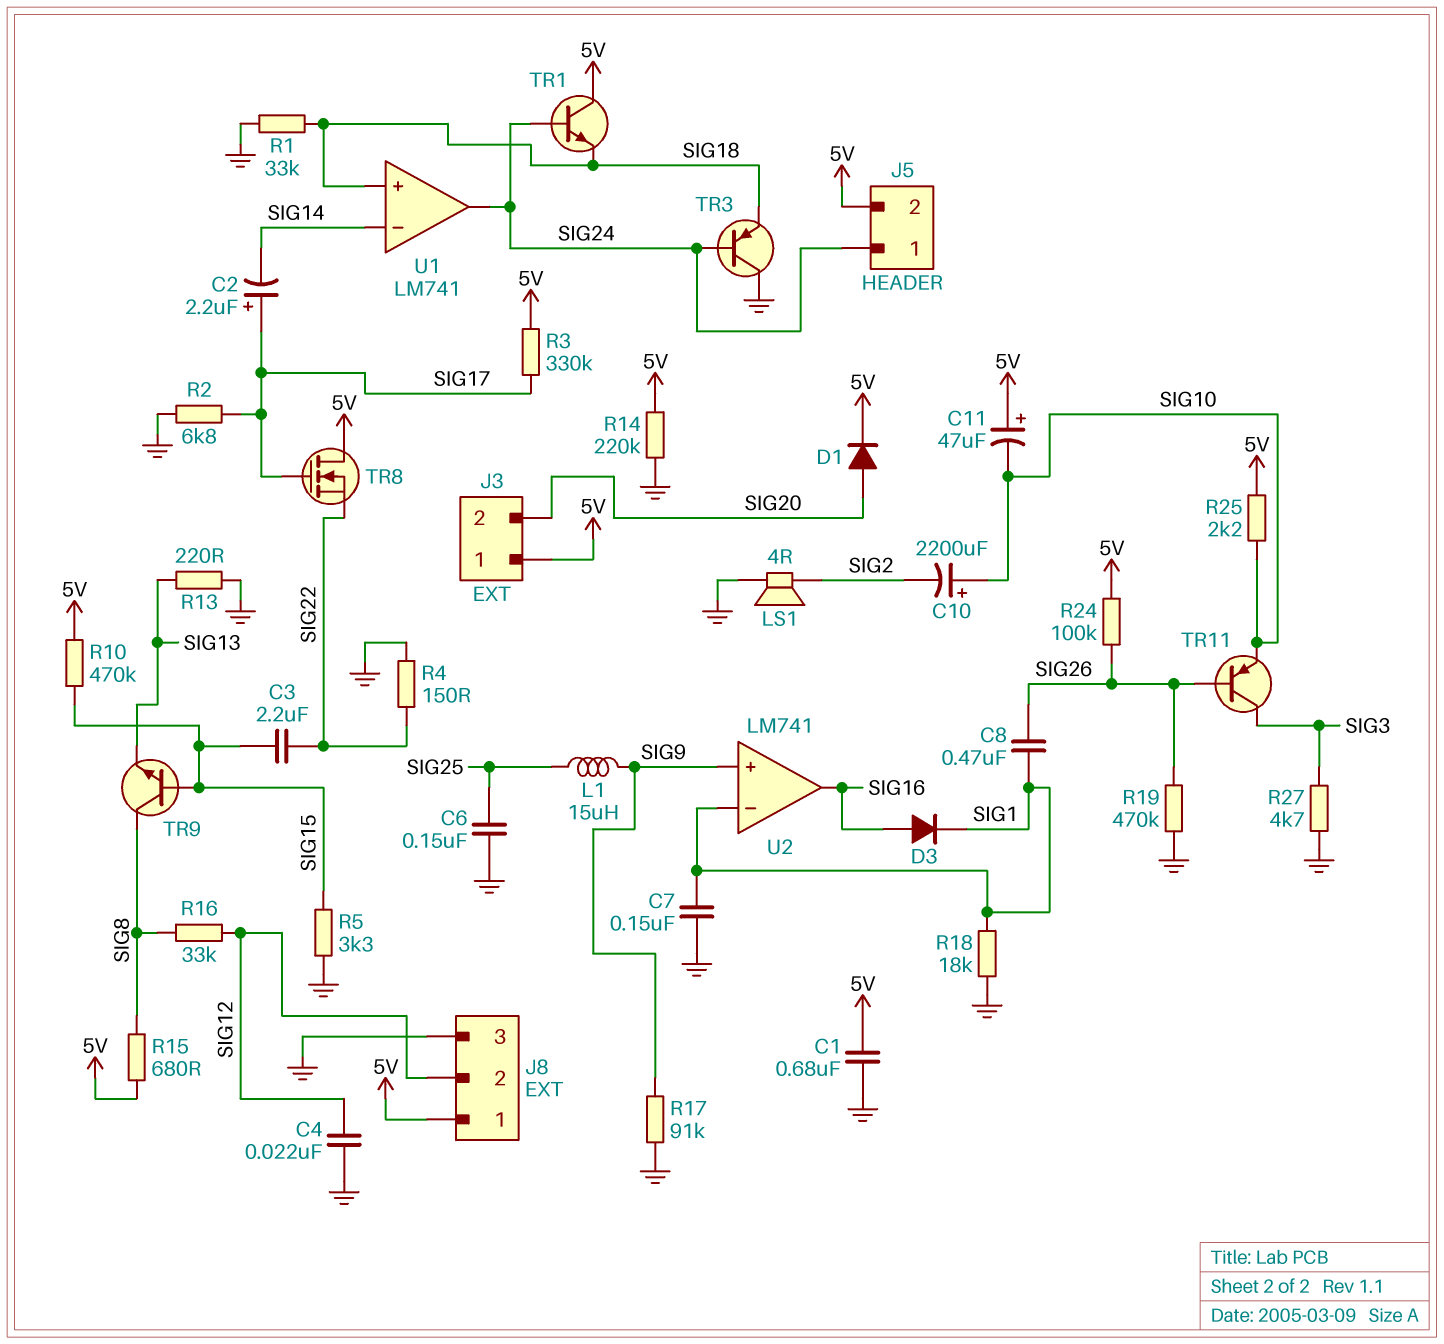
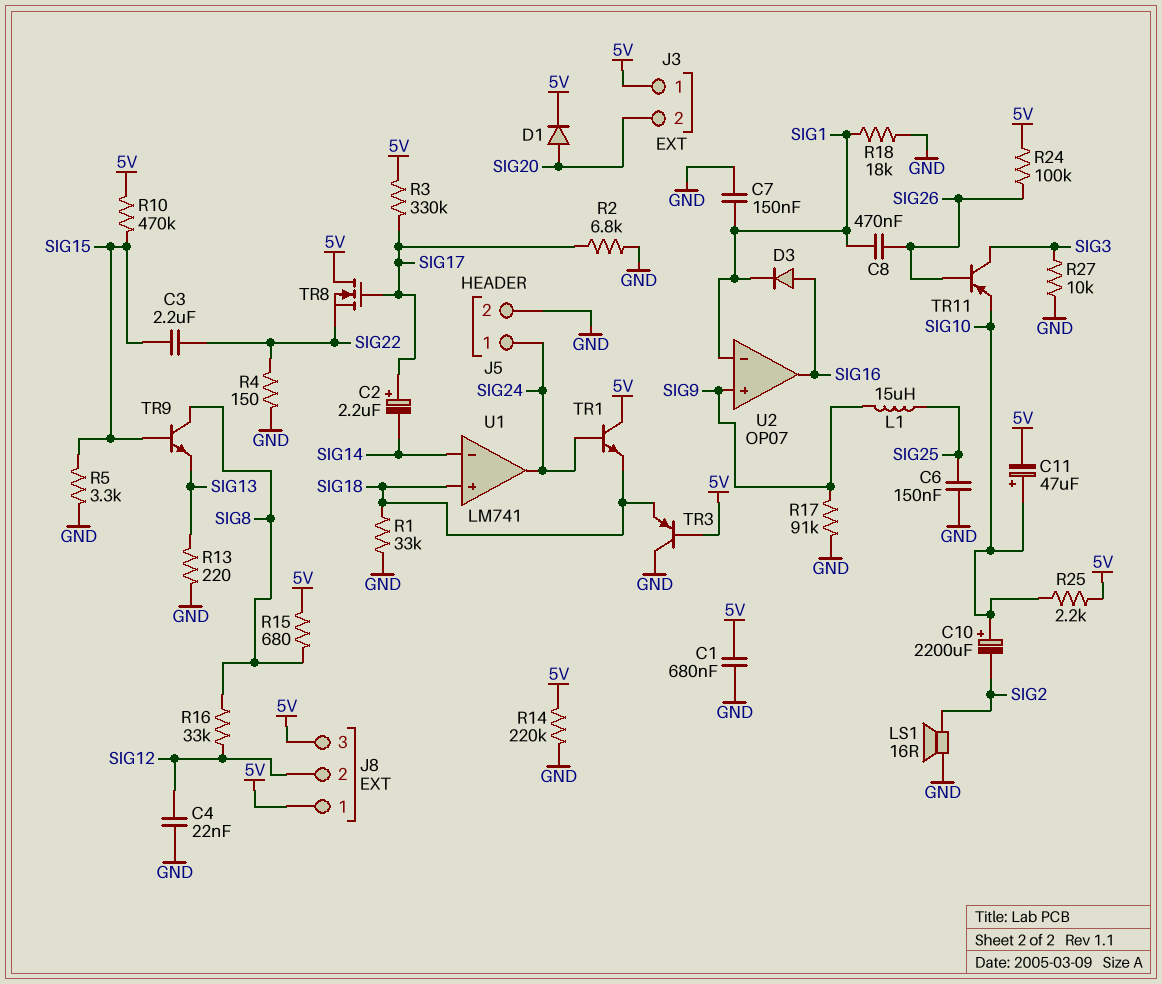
C11: 47uF (plus 5V, minus SIG10) -> 47uF (plus SIG10, minus 5V)
J5 pin 2: 5V -> GND
J8 pin 3: GND -> 5V
LS1: speaker 4R (GND, SIG2) -> speaker 16R (GND, SIG2)
R19: 470k (GND, SIG26) -> none
R27: 4.7k (GND, SIG3) -> 10k (GND, SIG3)
TR3: PNP (B SIG24, C GND, E SIG18) -> PNP (B 5V, C GND, E SIG18)
U2: LM741 -> OP07

